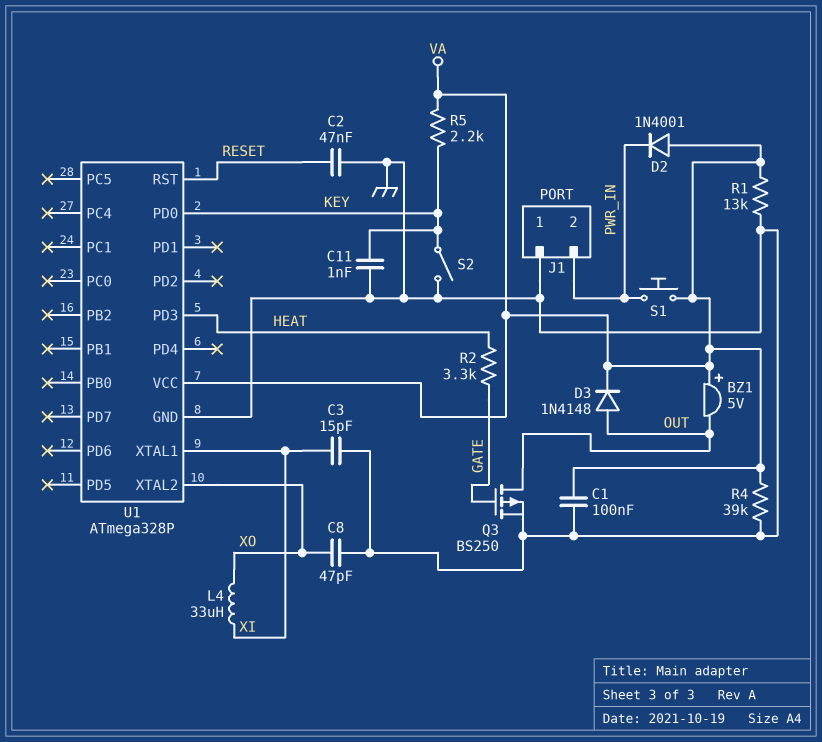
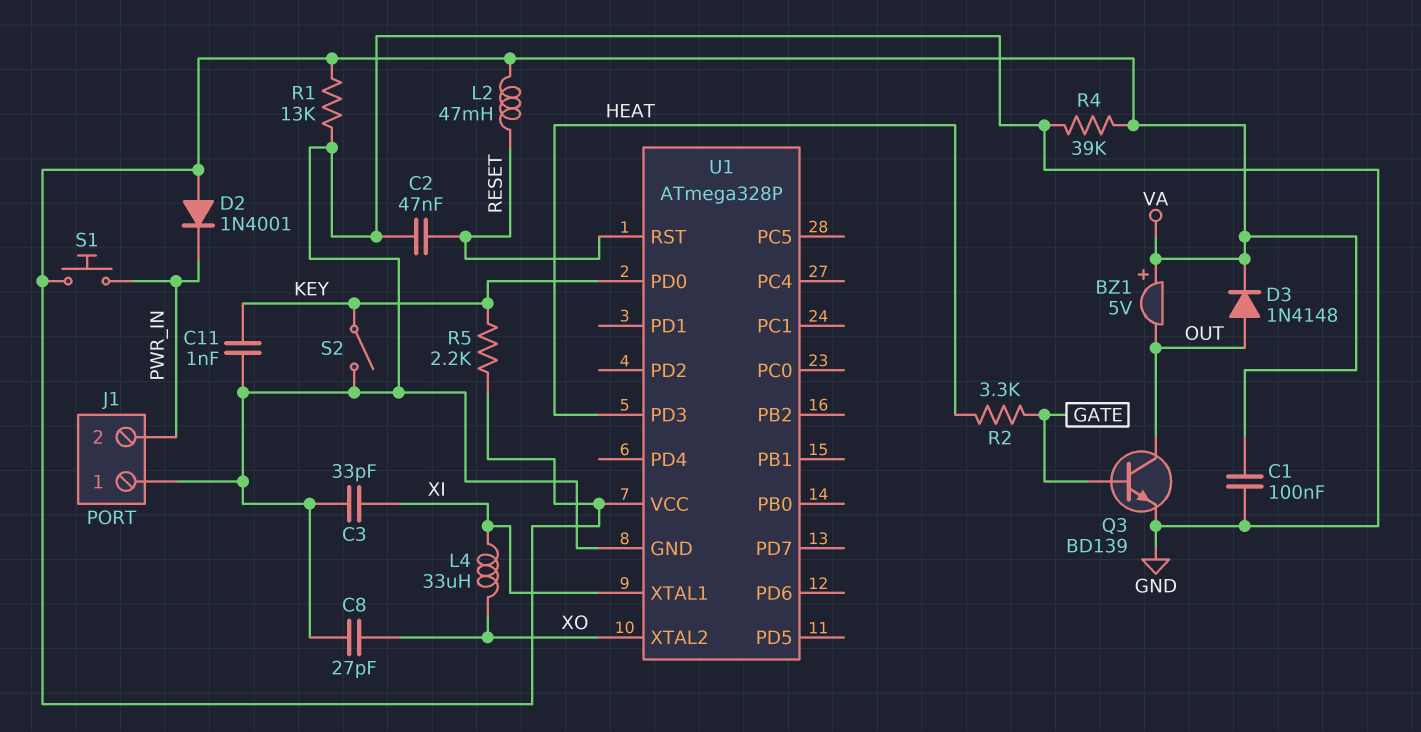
C3: 15pF (GND, XI) -> 33pF (GND, XI)
C8: 47pF (GND, XO) -> 27pF (GND, XO)
L2: none -> 47mH (RESET, VA)
Q3: PMOS BS250 (G GATE, D OUT, S GND) -> NPN BD139 (B GATE, C OUT, E GND)

